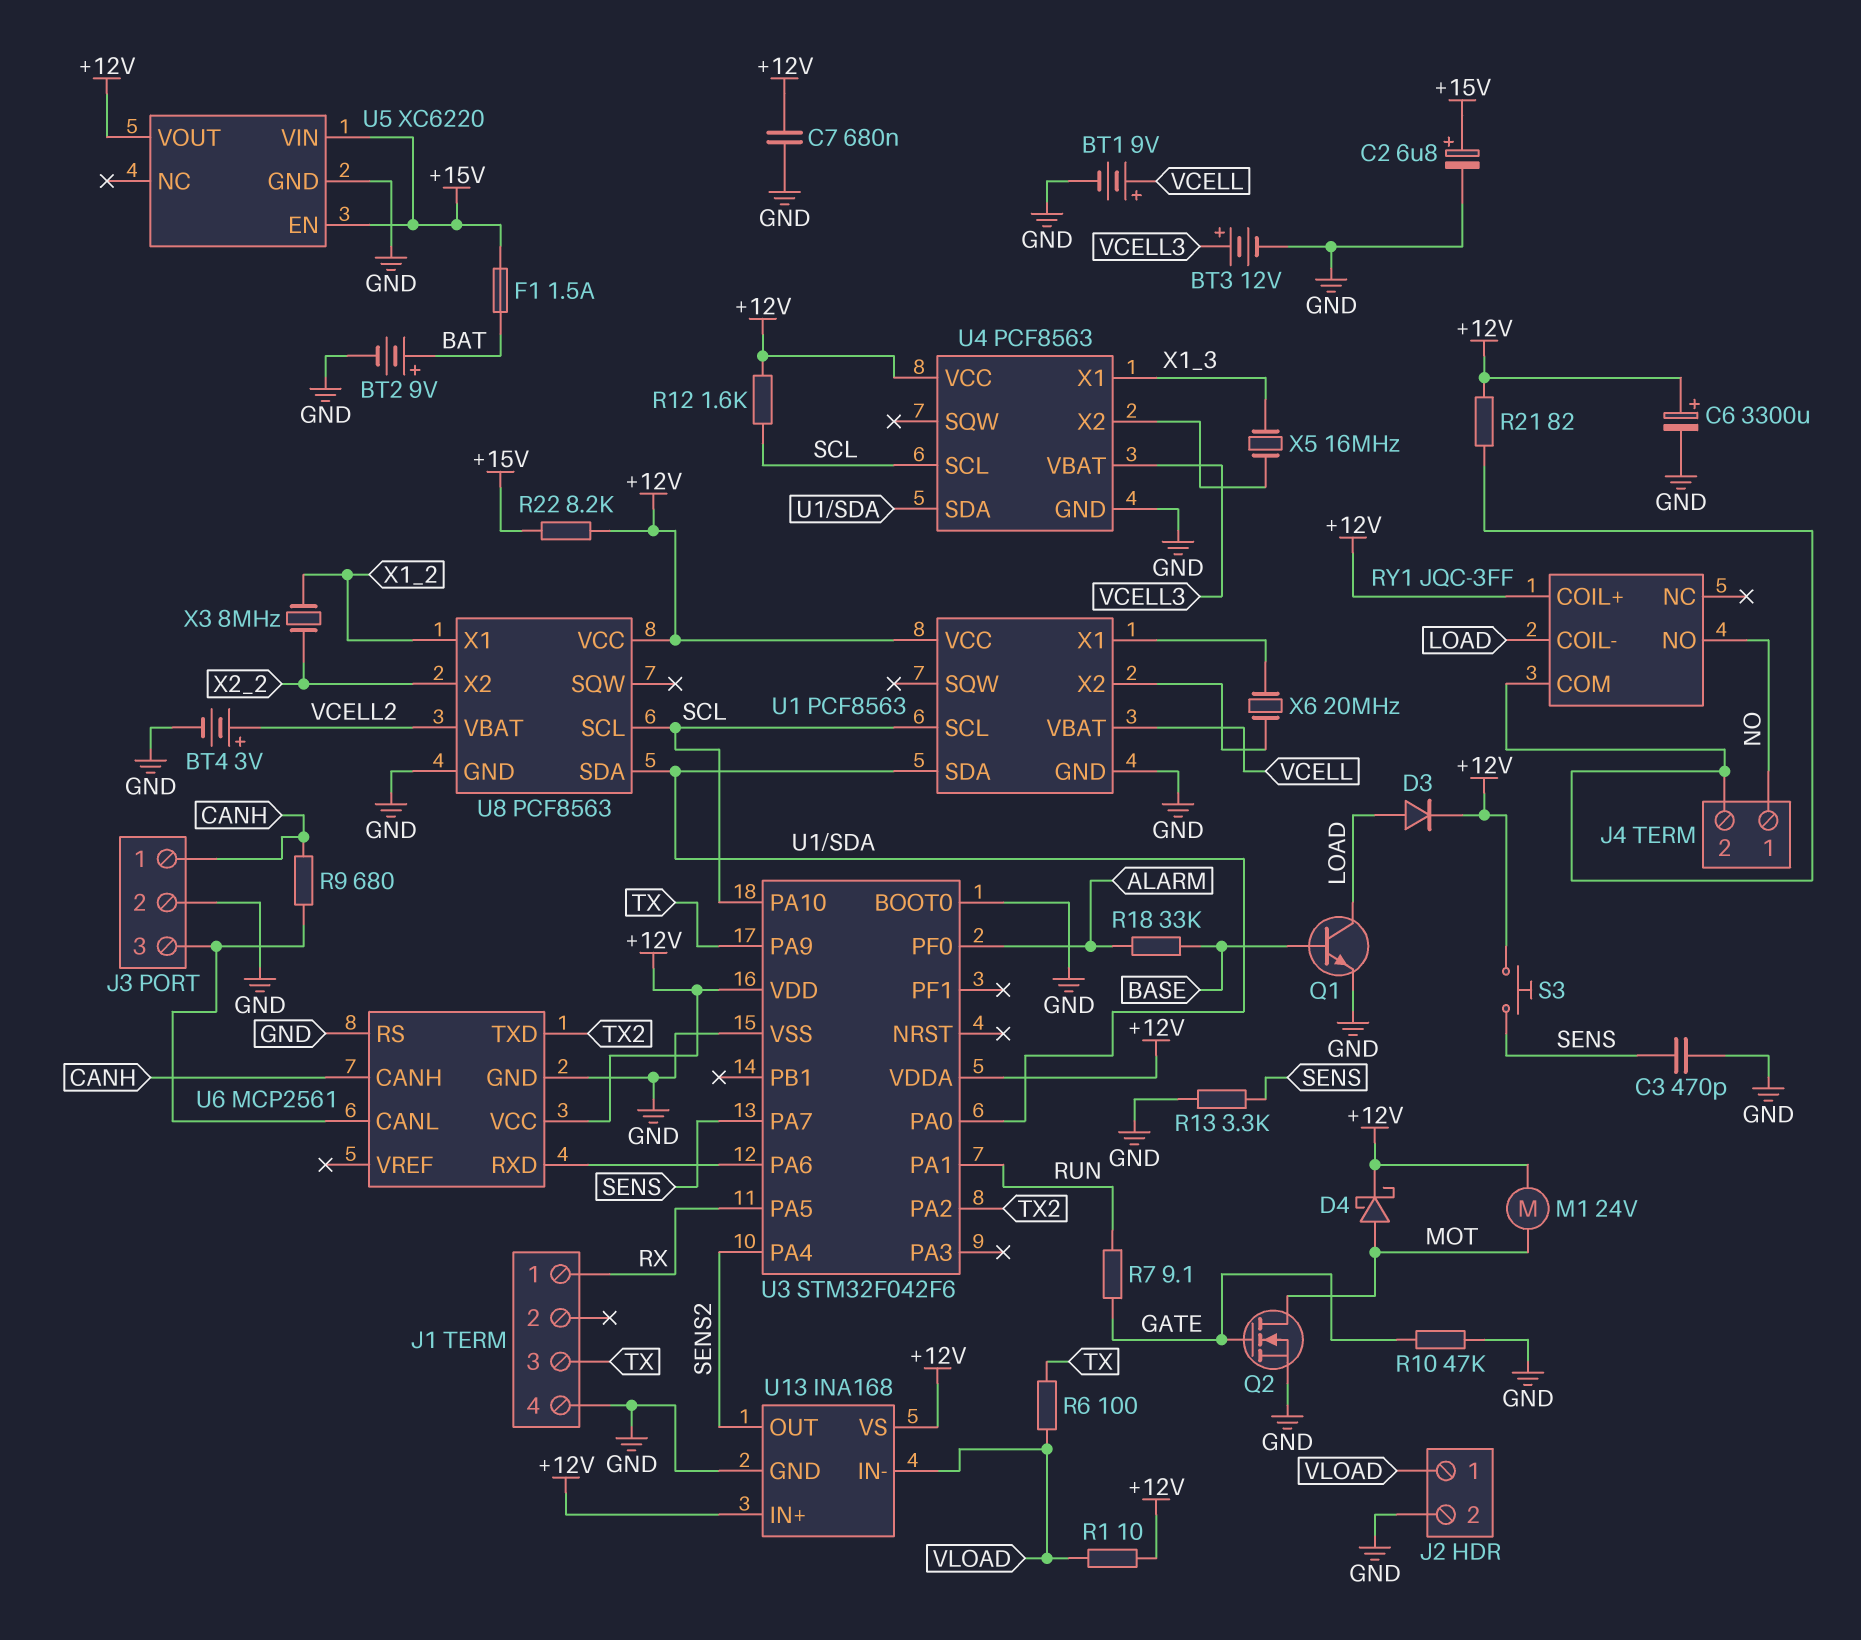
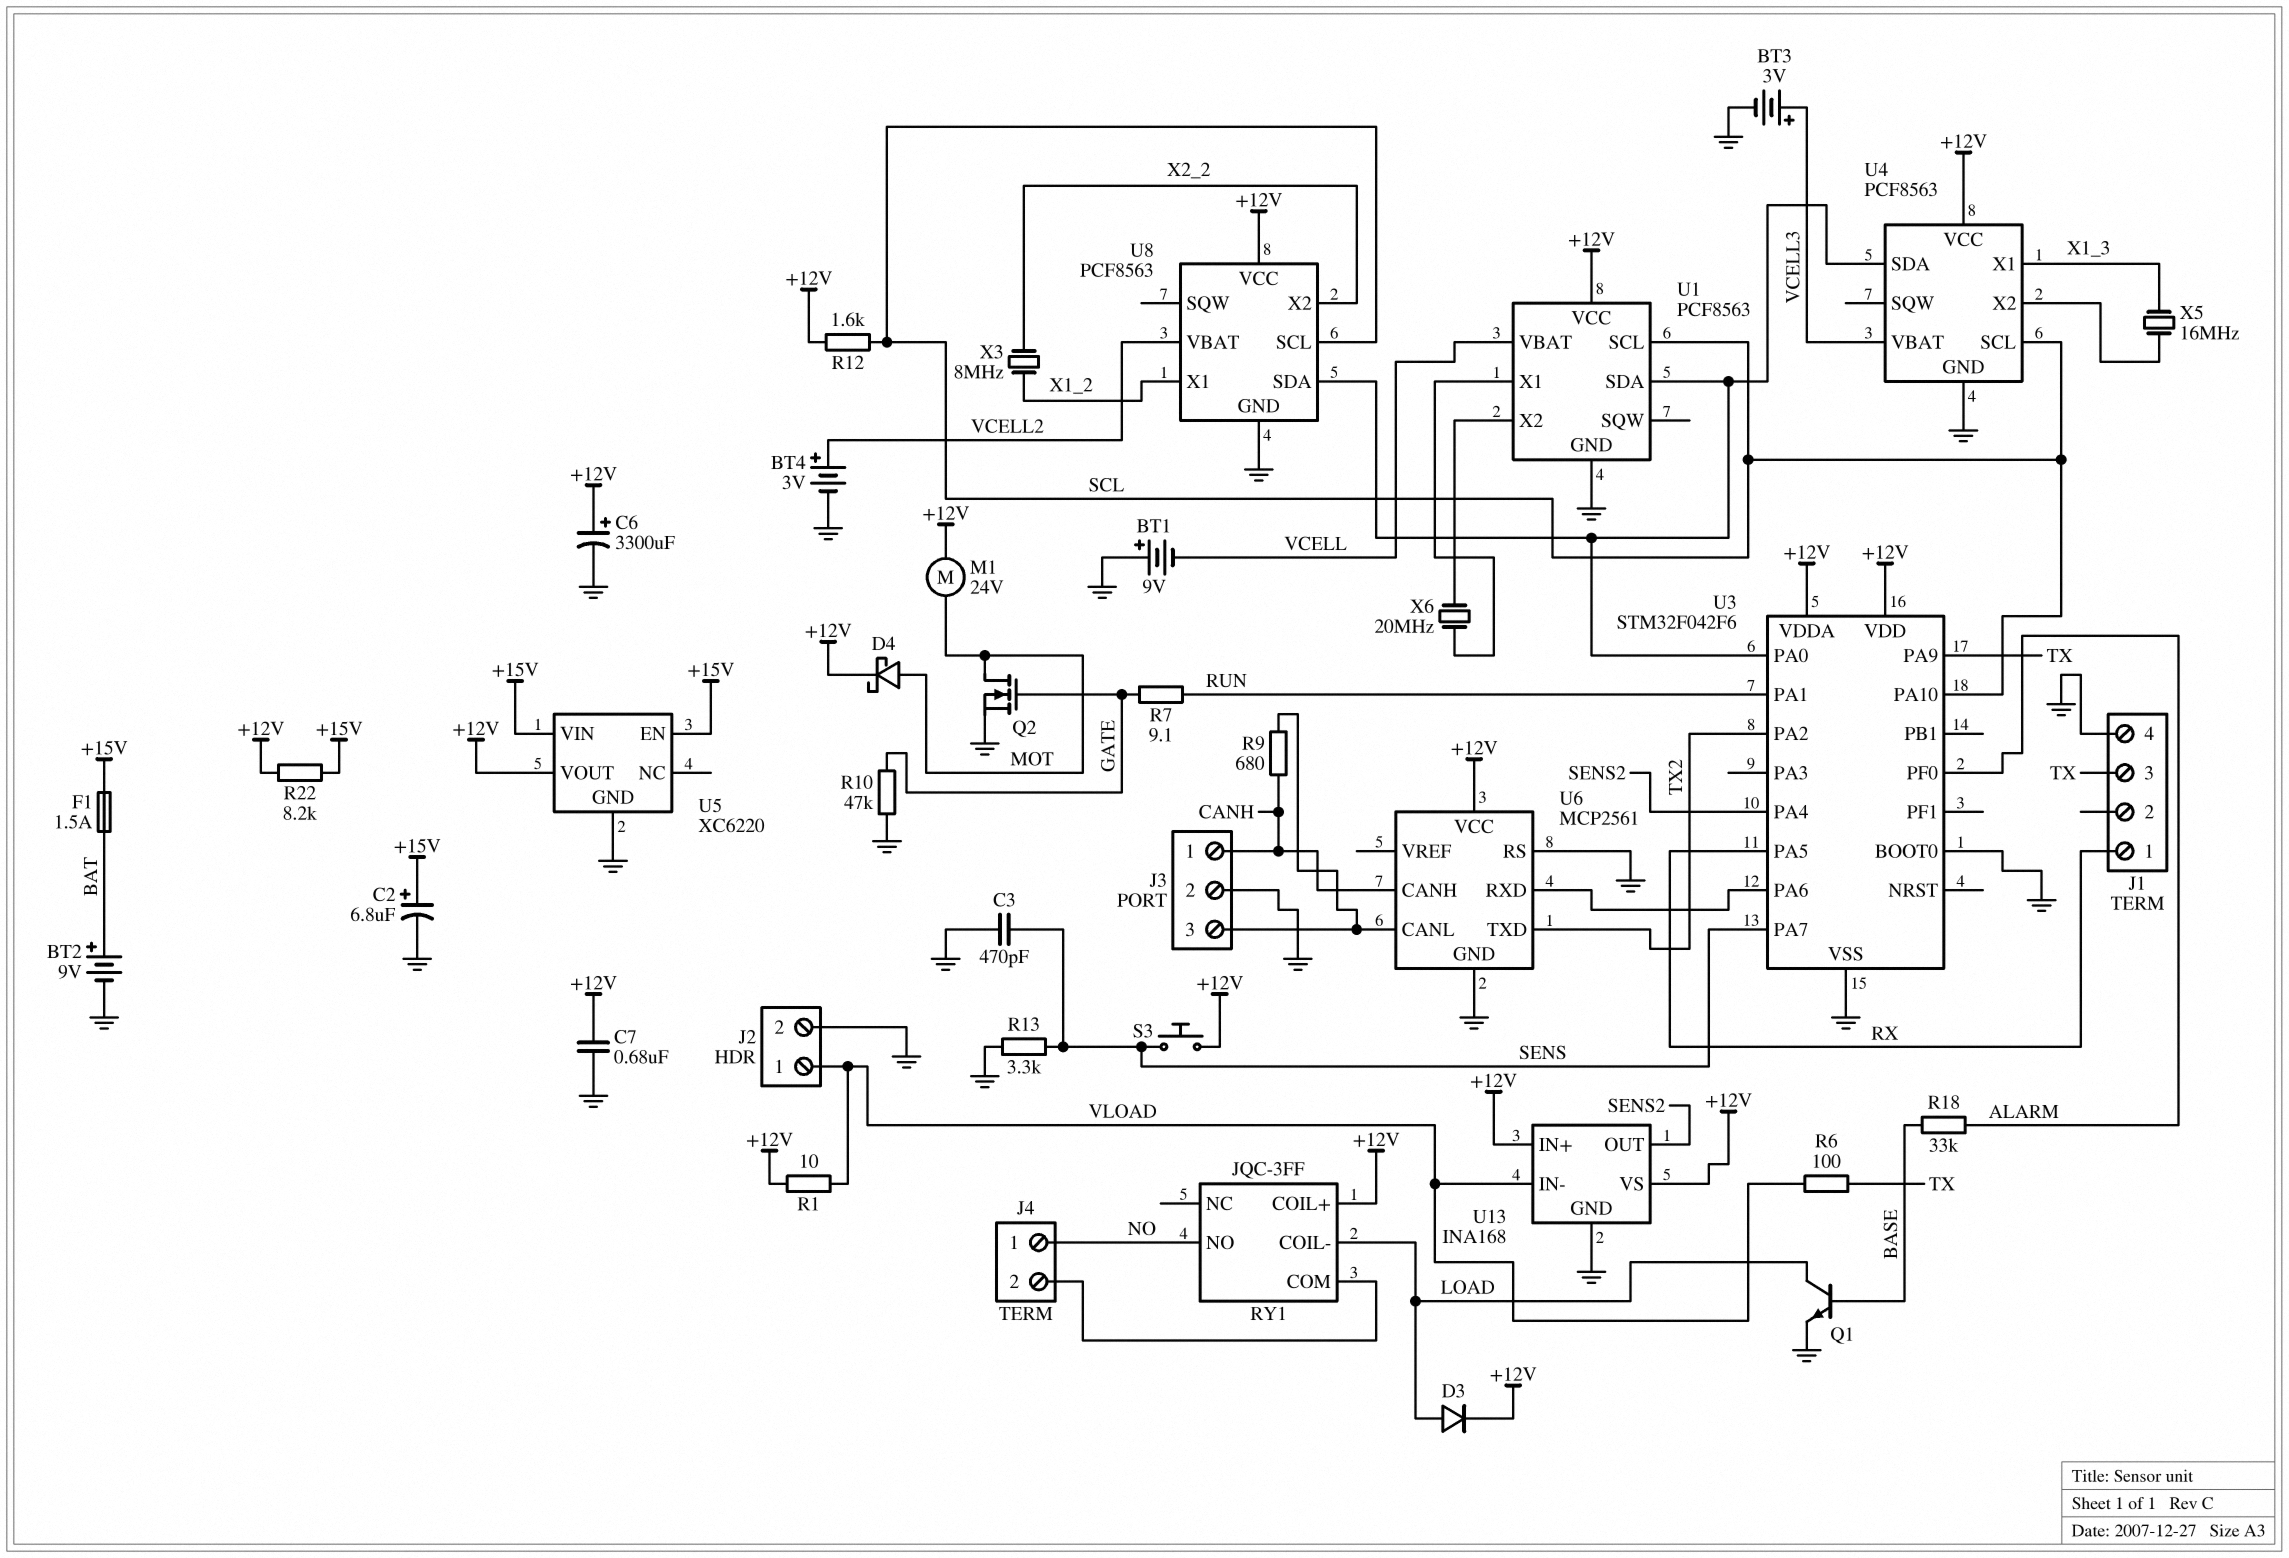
BT1: 9V (plus VCELL, minus GND) -> 9V (plus GND, minus VCELL)
BT3: 12V (plus VCELL3, minus GND) -> 3V (plus VCELL3, minus GND)
R21: 82 (+12V, J4/2) -> none

